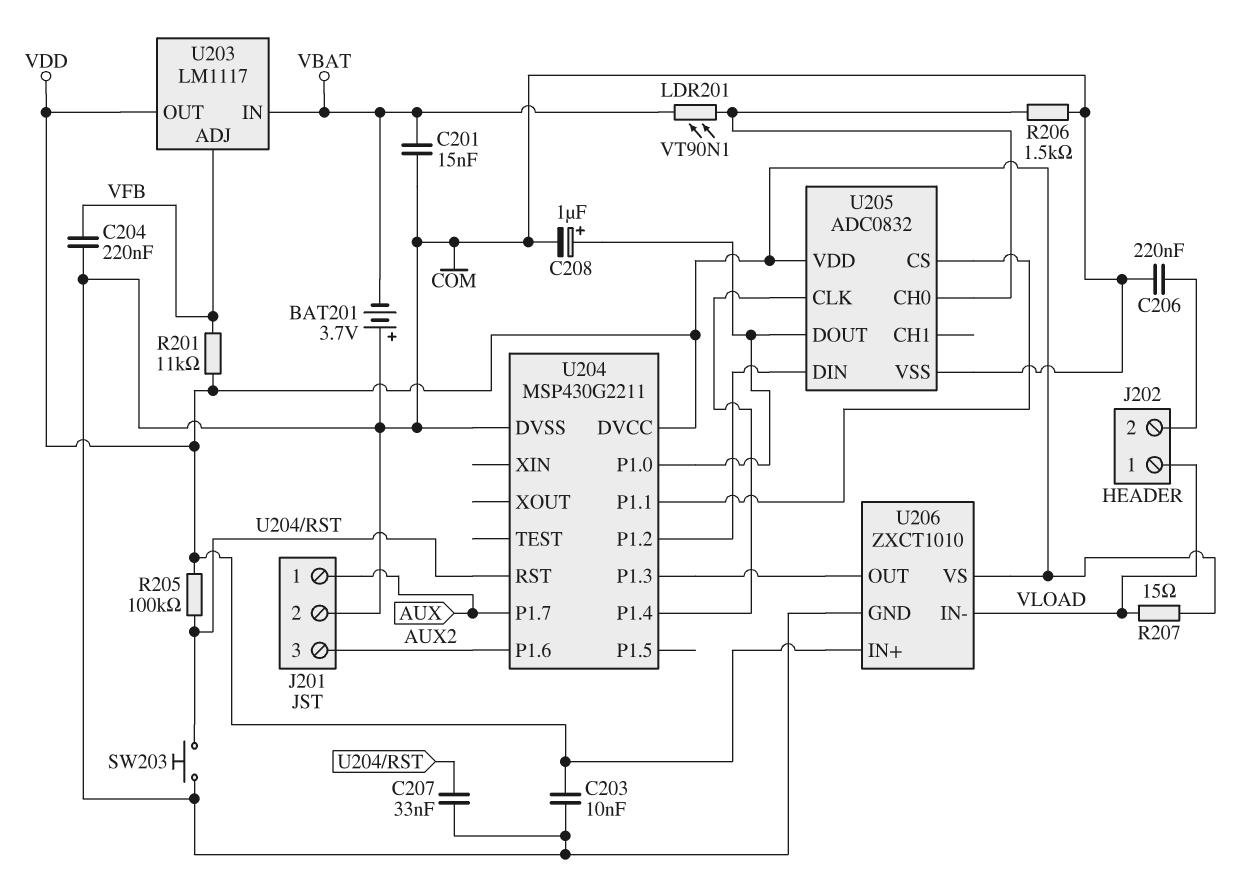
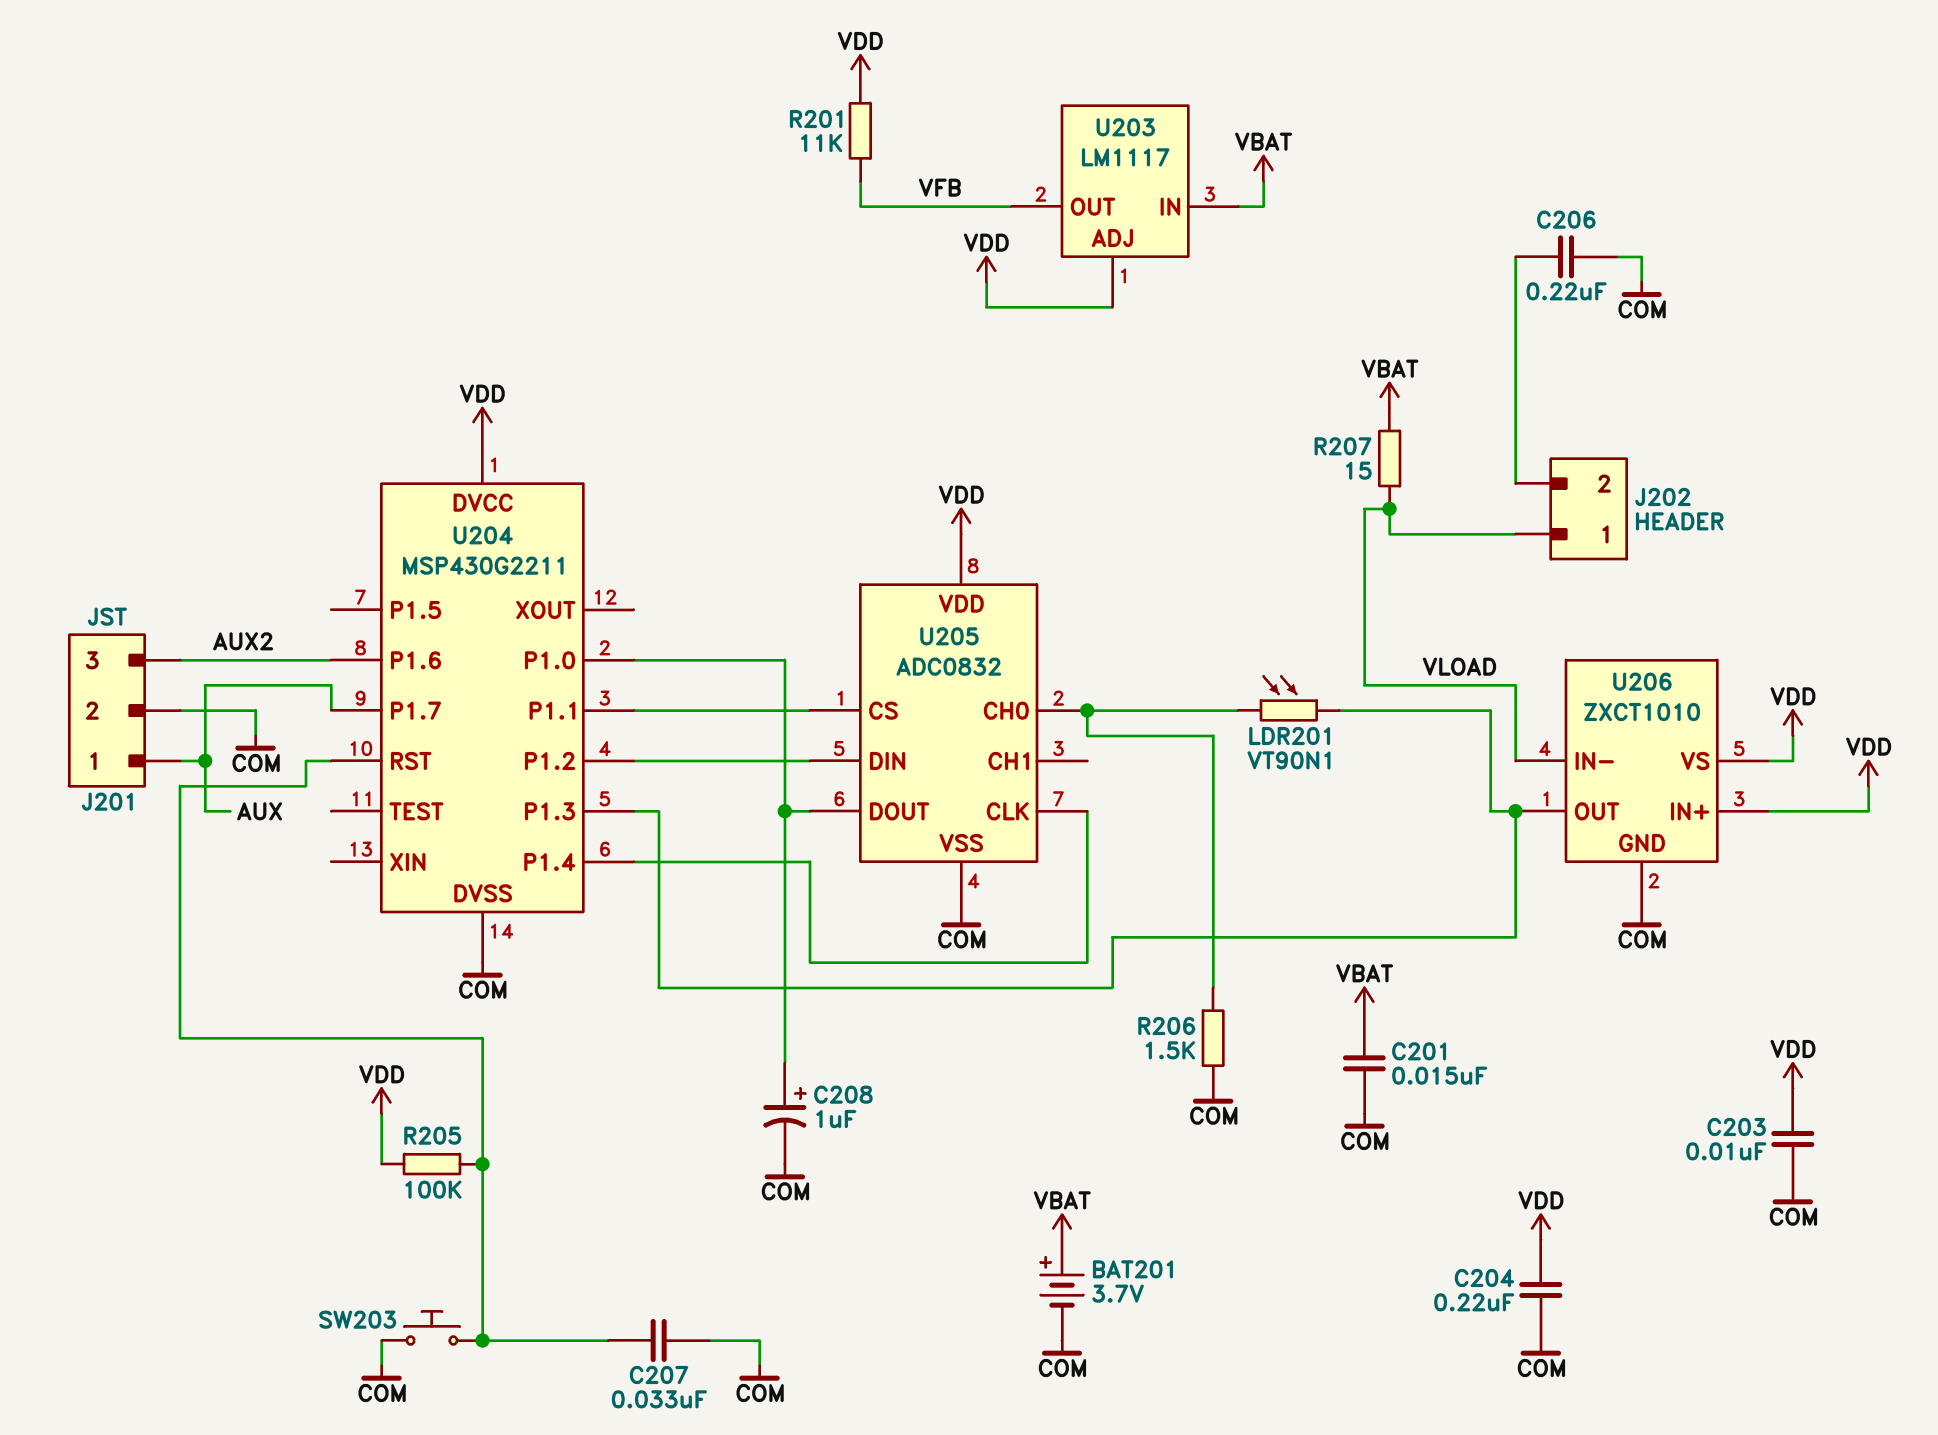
BAT201: 3.7V (plus COM, minus VBAT) -> 3.7V (plus VBAT, minus COM)
C204: 220nF (COM, VFB) -> 220nF (COM, VDD)
LDR201: VT90N1 (U205/CH0, VBAT) -> VT90N1 (U204/P1.3, U205/CH0)
R207: 15 (VDD, VLOAD) -> 15 (VBAT, VLOAD)
U203 pin ADJ: VFB -> VDD
U203 pin OUT: VDD -> VFB

